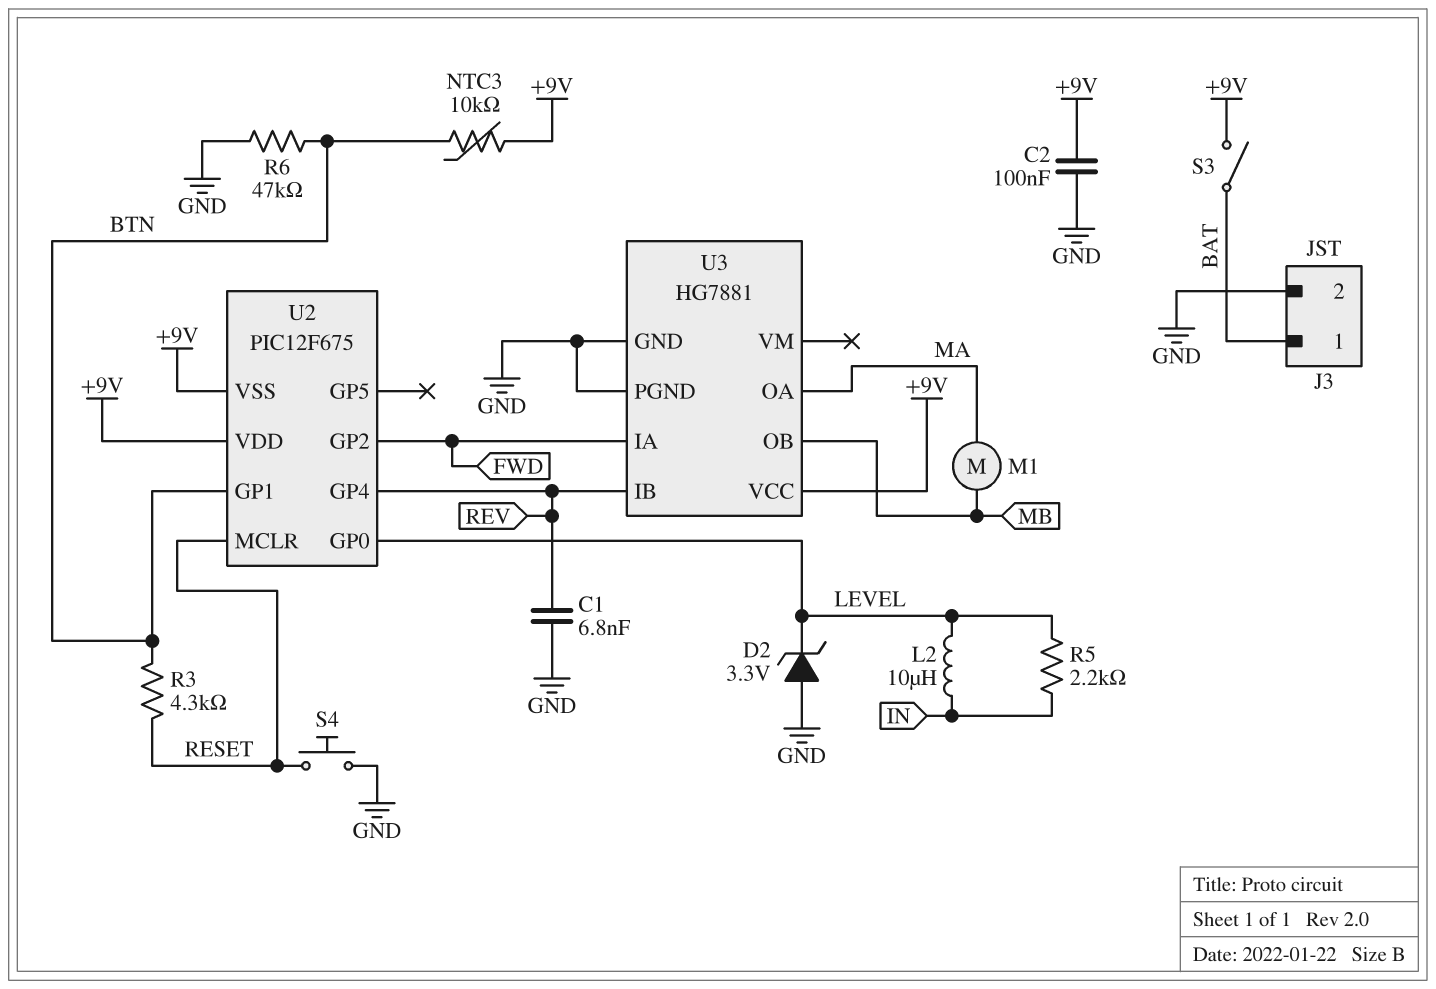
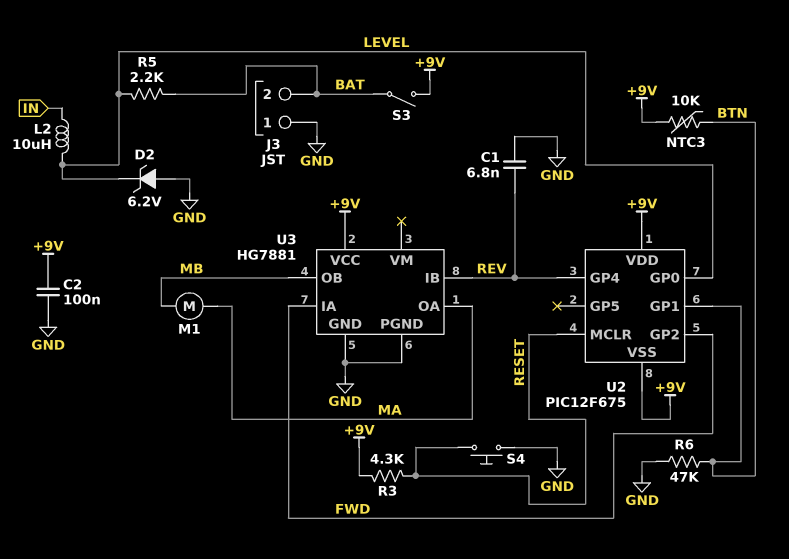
D2: zener 3.3V (A GND, K LEVEL) -> zener 6.2V (A GND, K LEVEL)
J3 pin 1: BAT -> GND
J3 pin 2: GND -> BAT
R3: 4.3k (BTN, RESET) -> 4.3k (+9V, RESET)
R5: 2.2k (IN, LEVEL) -> 2.2k (BAT, LEVEL)

